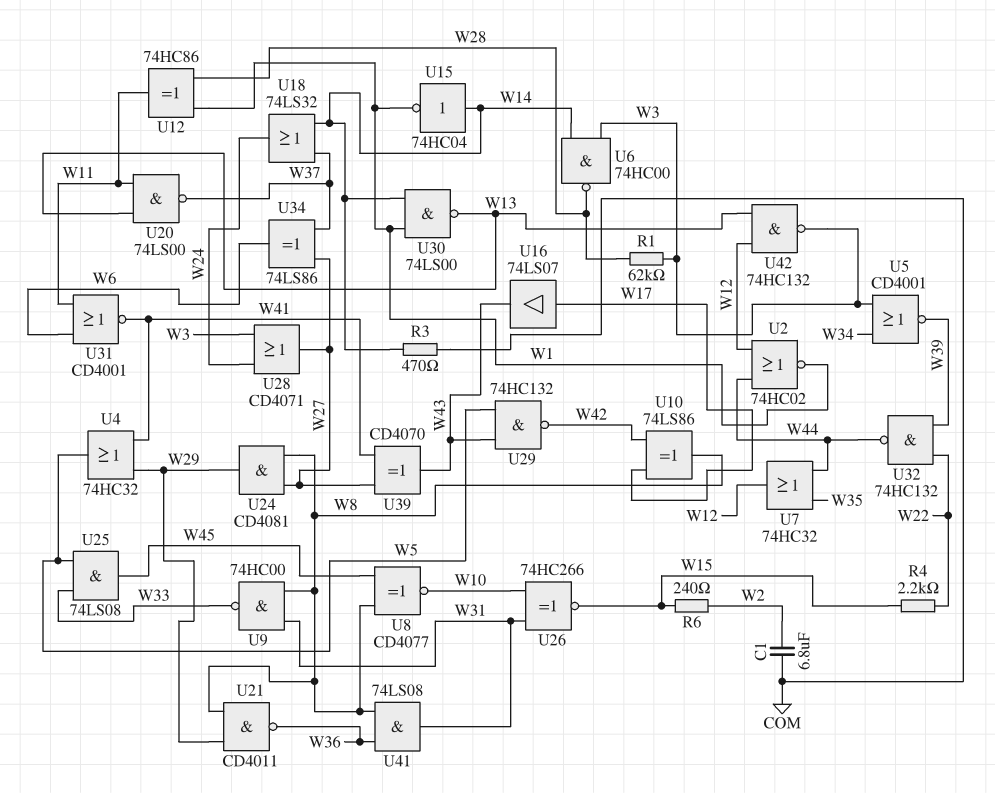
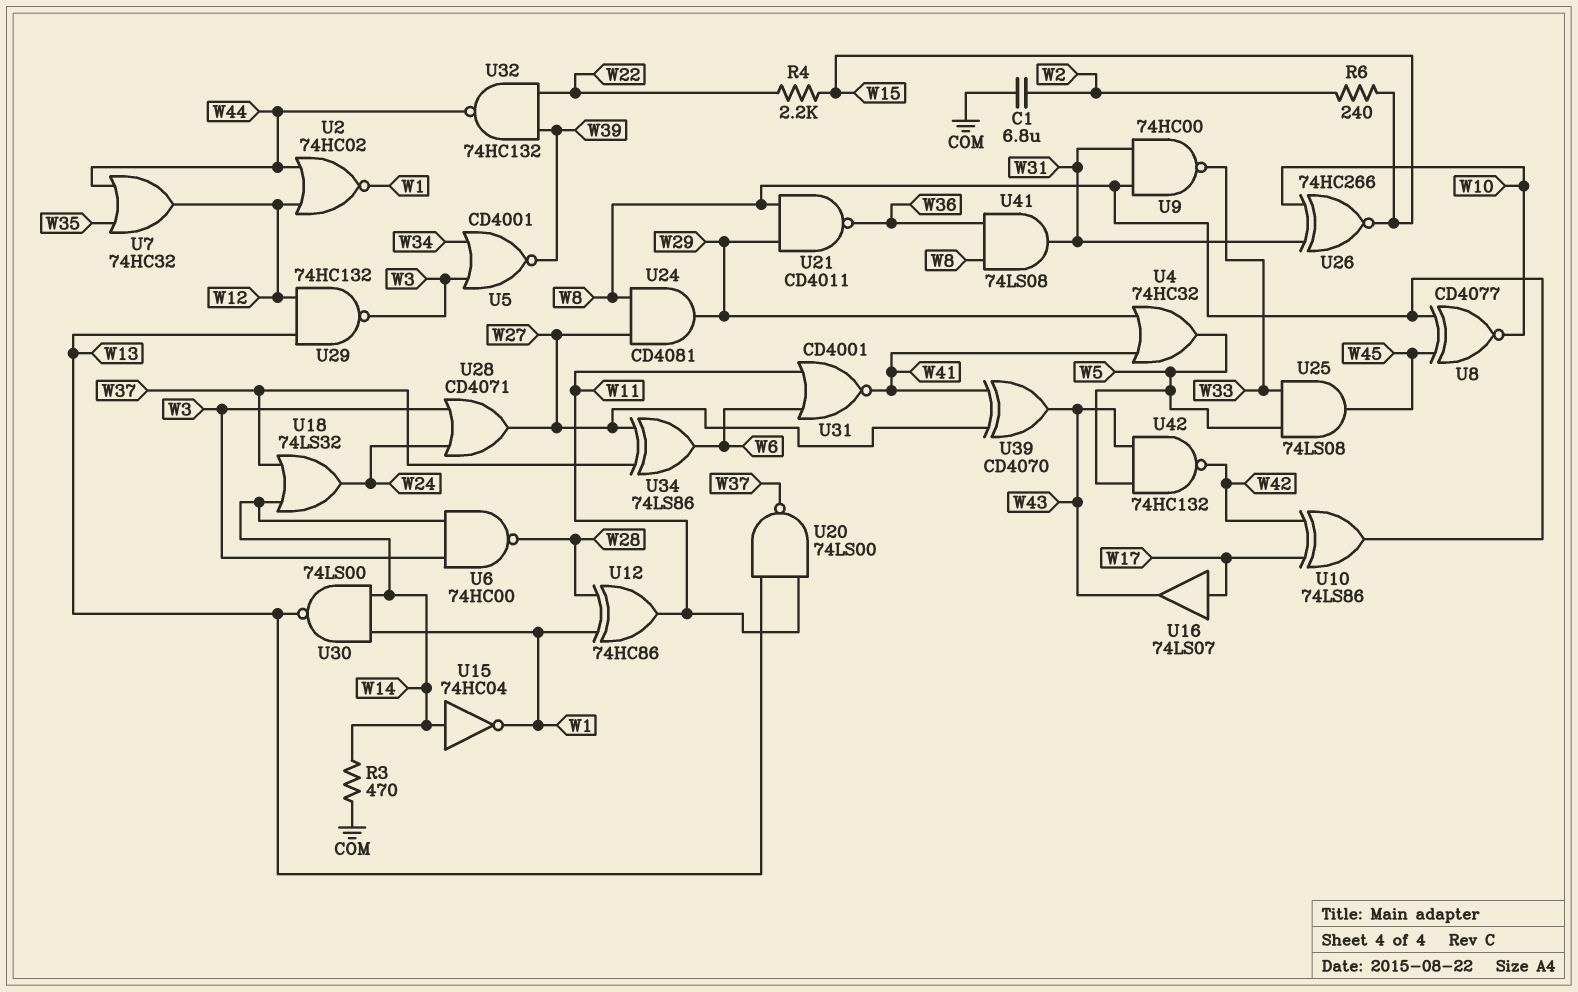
R1: 62k (W3, W28) -> none
U29: NAND 74HC132 (in W5, in W43, out W42) -> NAND 74HC132 (in W12, in W13, out W3)
U42: NAND 74HC132 (in W12, in W13, out W3) -> NAND 74HC132 (in W5, in W43, out W42)

